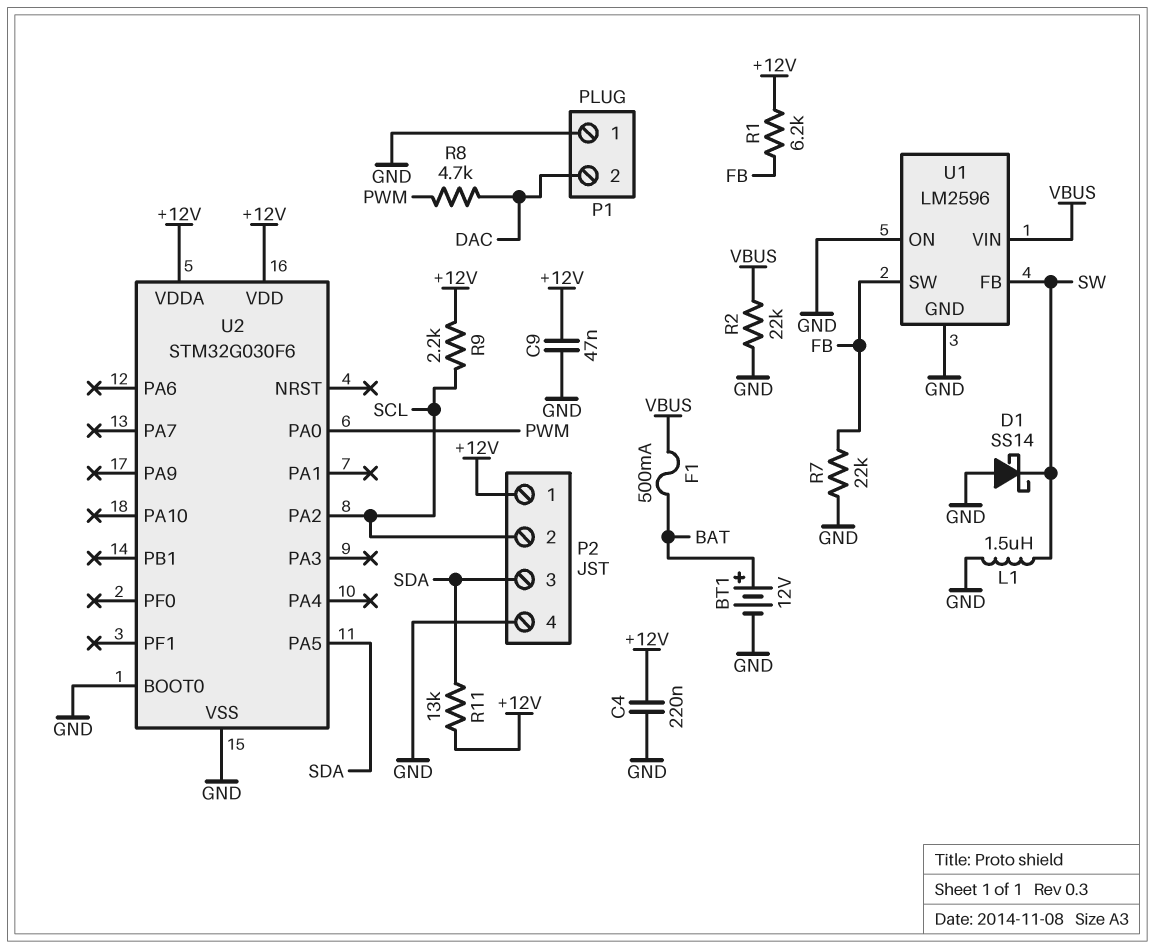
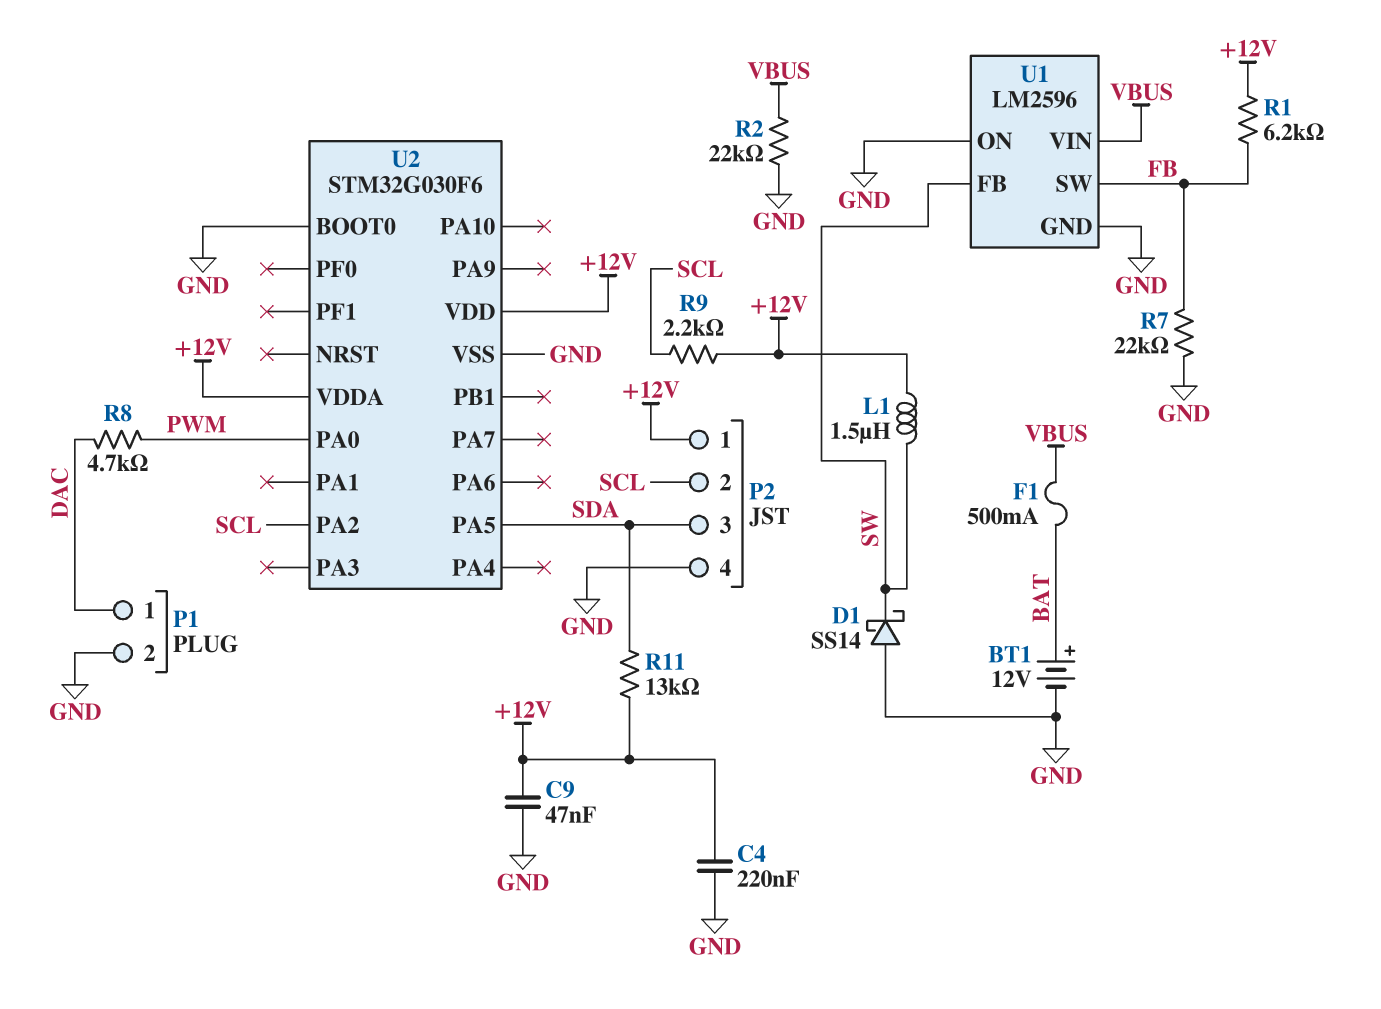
L1: 1.5uH (GND, SW) -> 1.5uH (+12V, SW)
P1 pin 1: GND -> DAC
P1 pin 2: DAC -> GND

